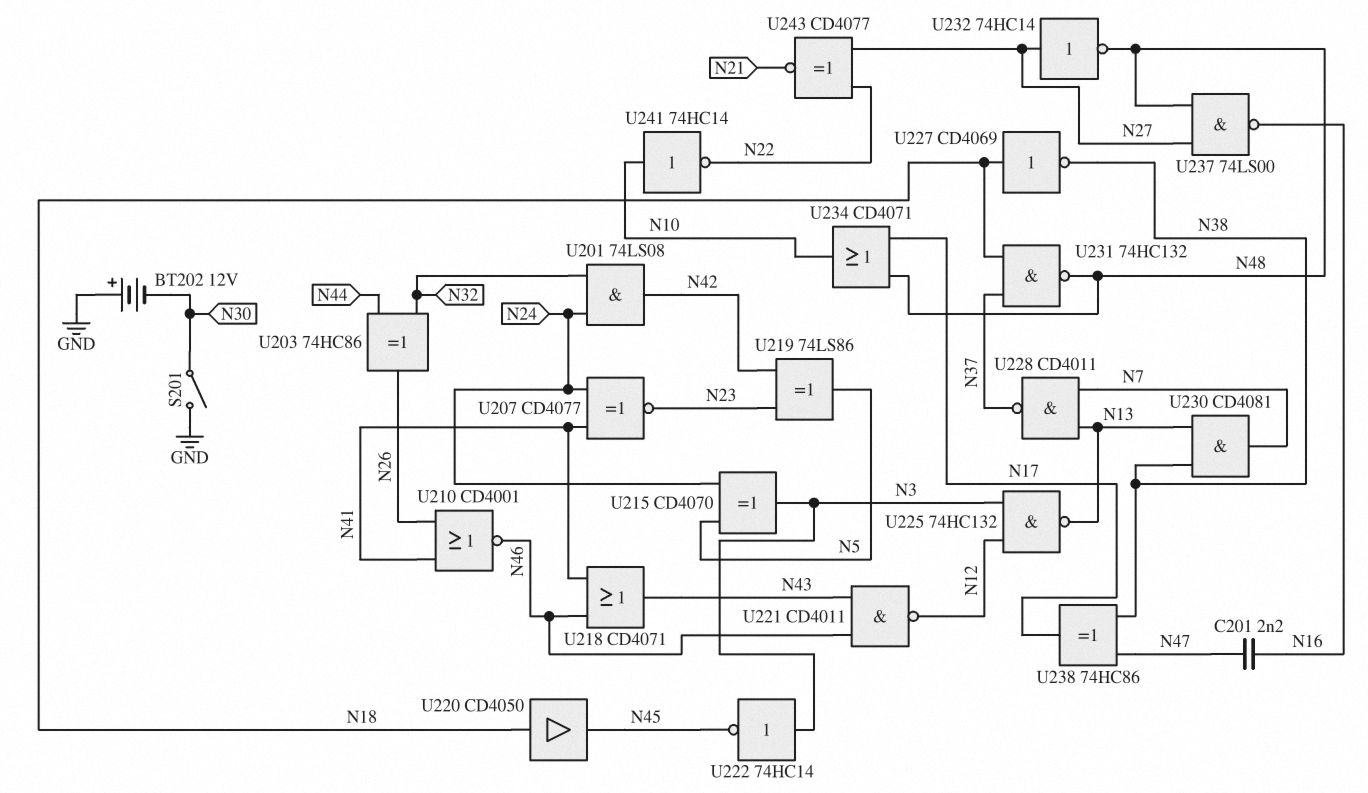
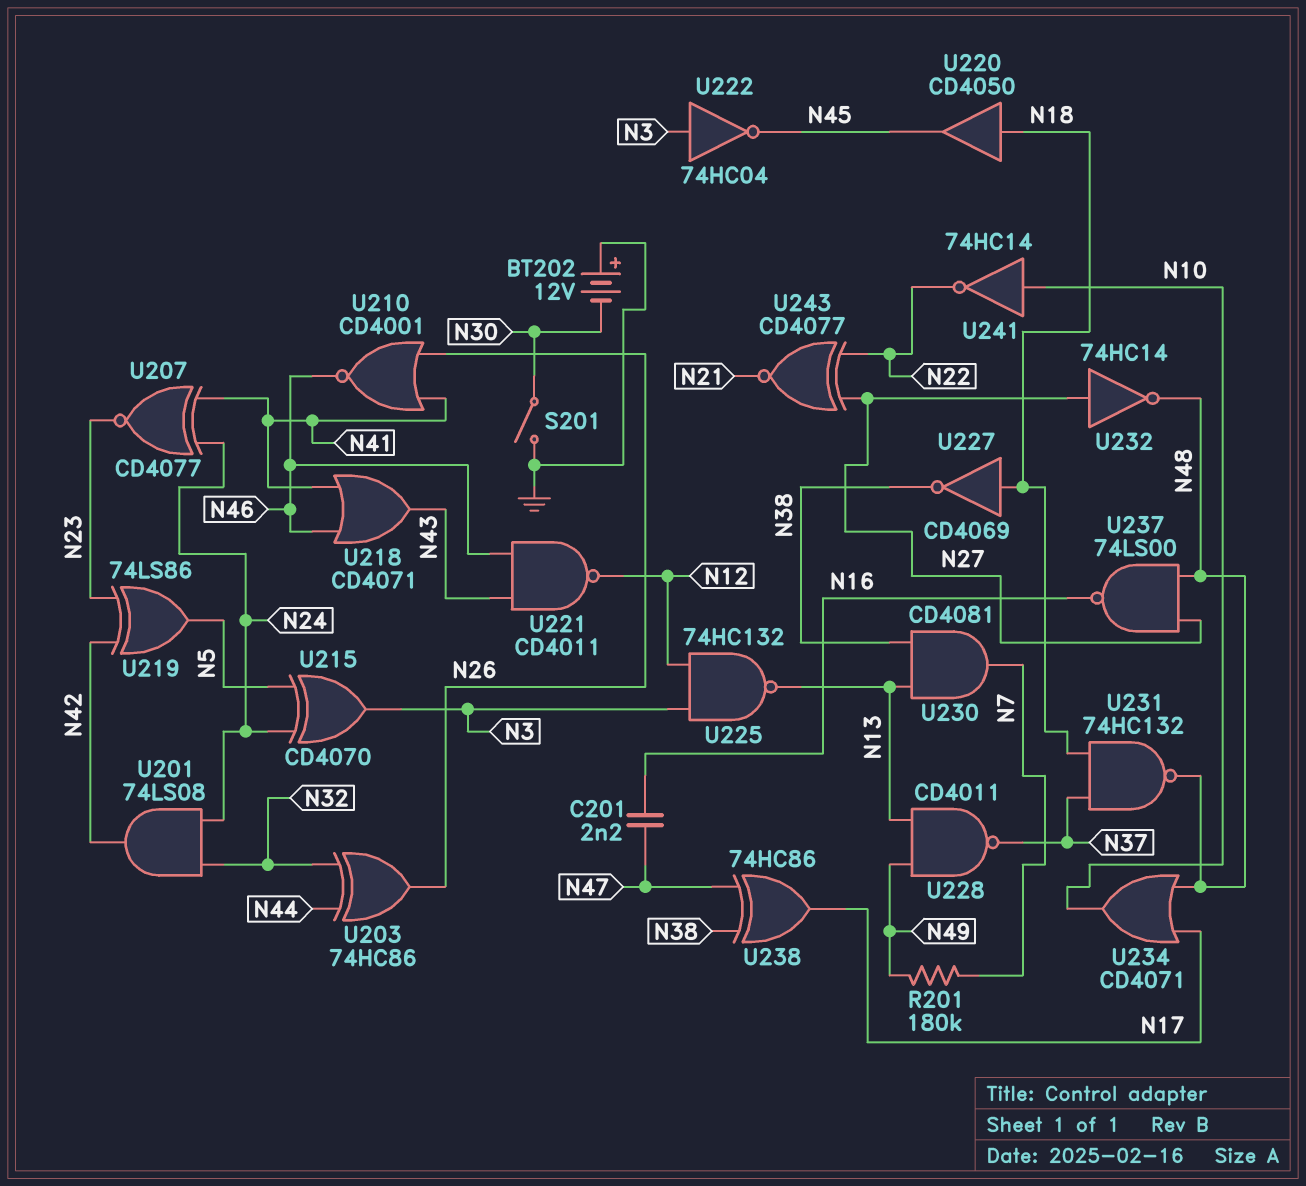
R201: none -> 180k (N7, N49)
U222: NOT 74HC14 (in N3, out N45) -> NOT 74HC04 (in N3, out N45)
U228: NAND CD4011 (in N7, in N13, out N37) -> NAND CD4011 (in N13, in N49, out N37)

